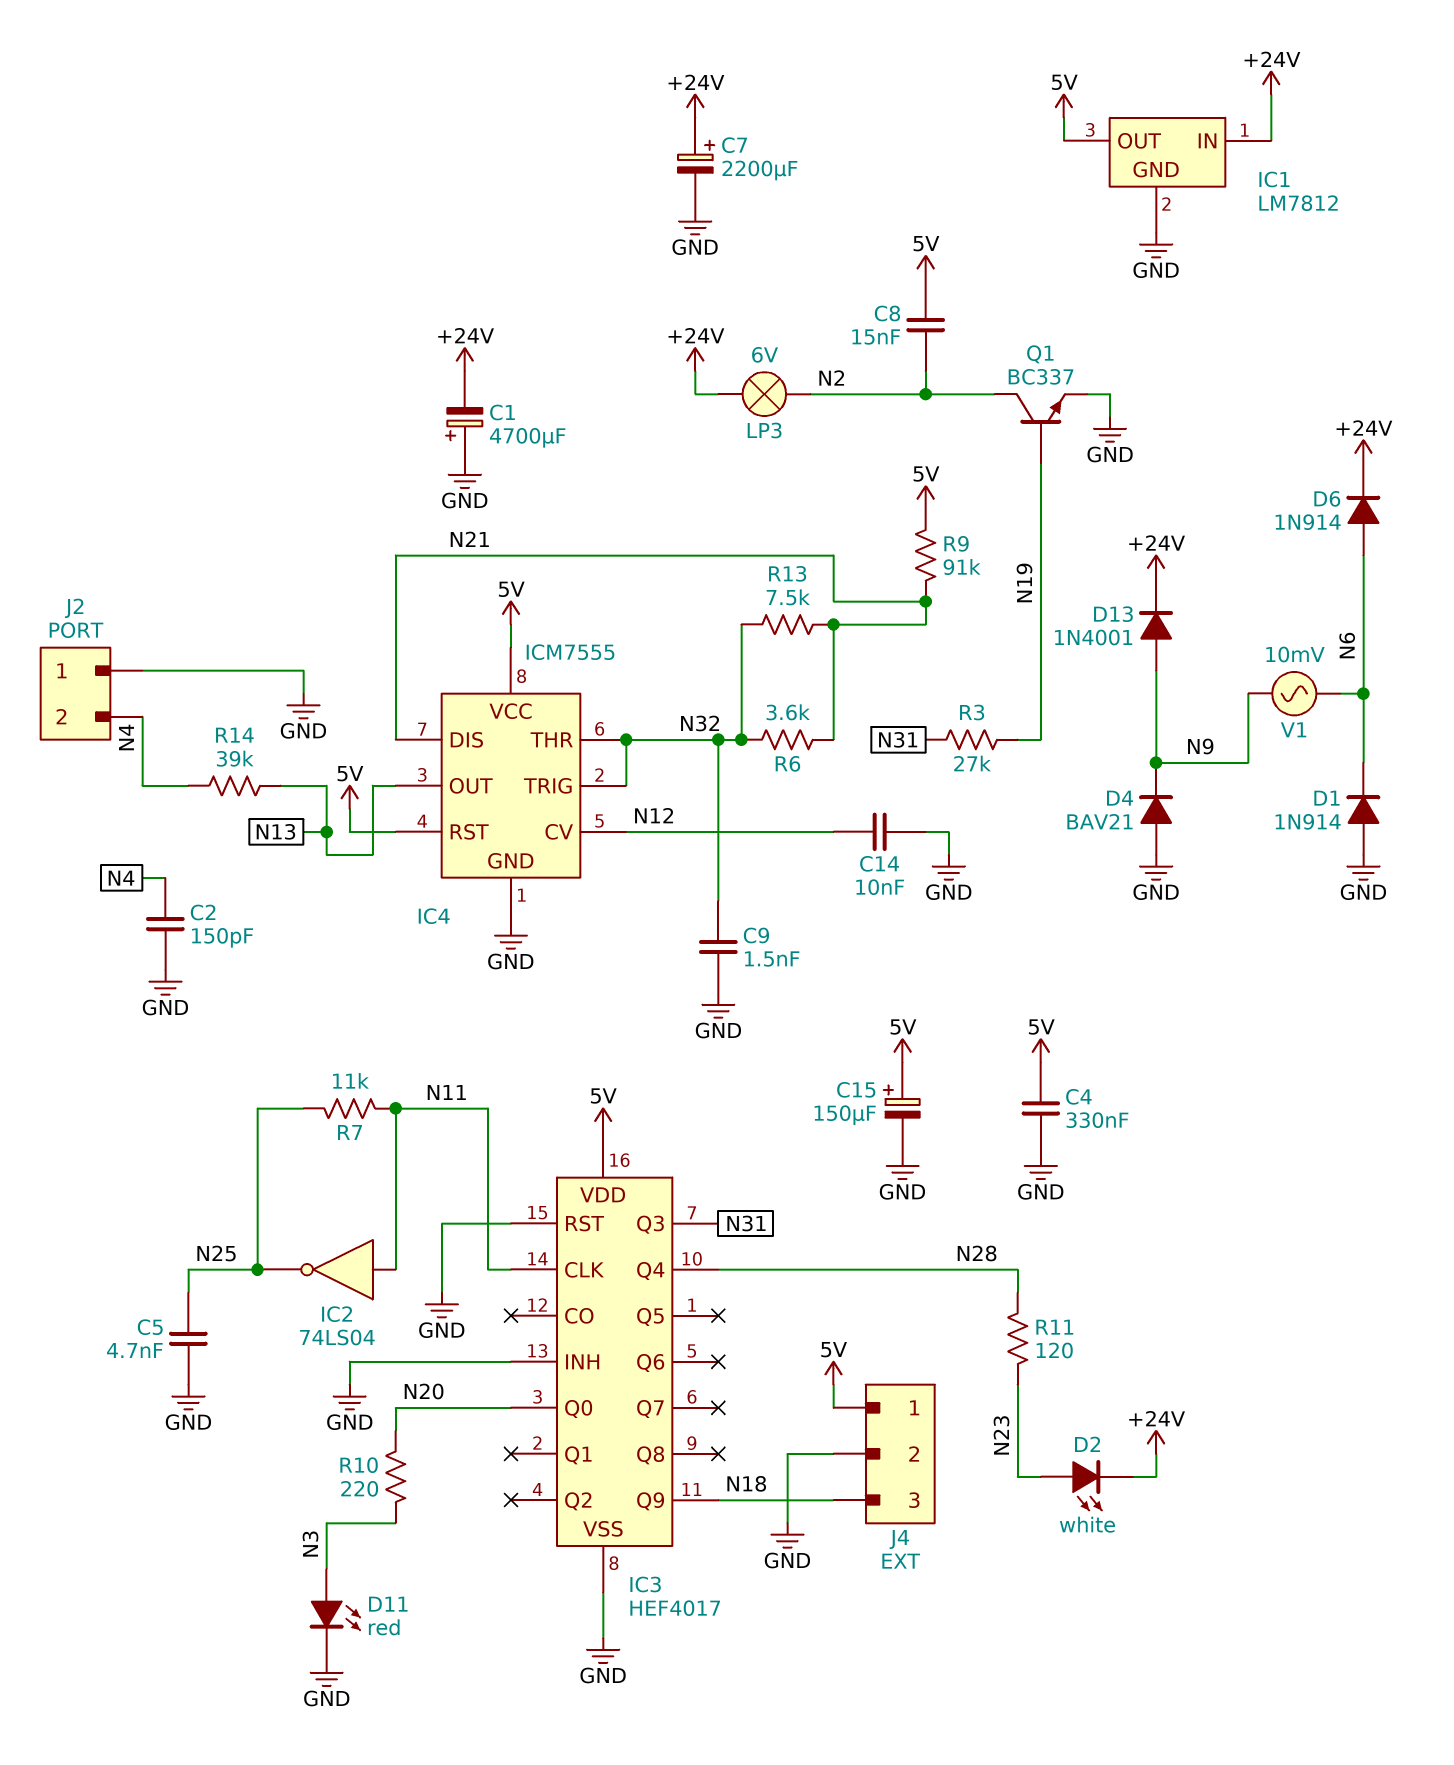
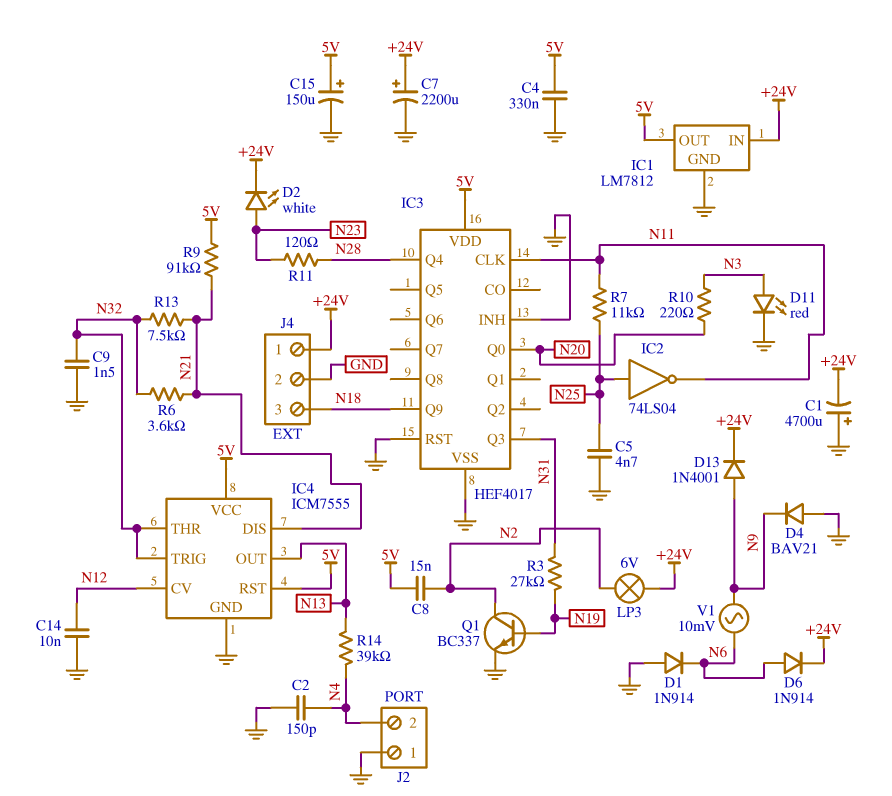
IC2: NOT 74LS04 (in N11, out N25) -> NOT 74LS04 (in N25, out N11)
J4 pin 1: 5V -> +24V

